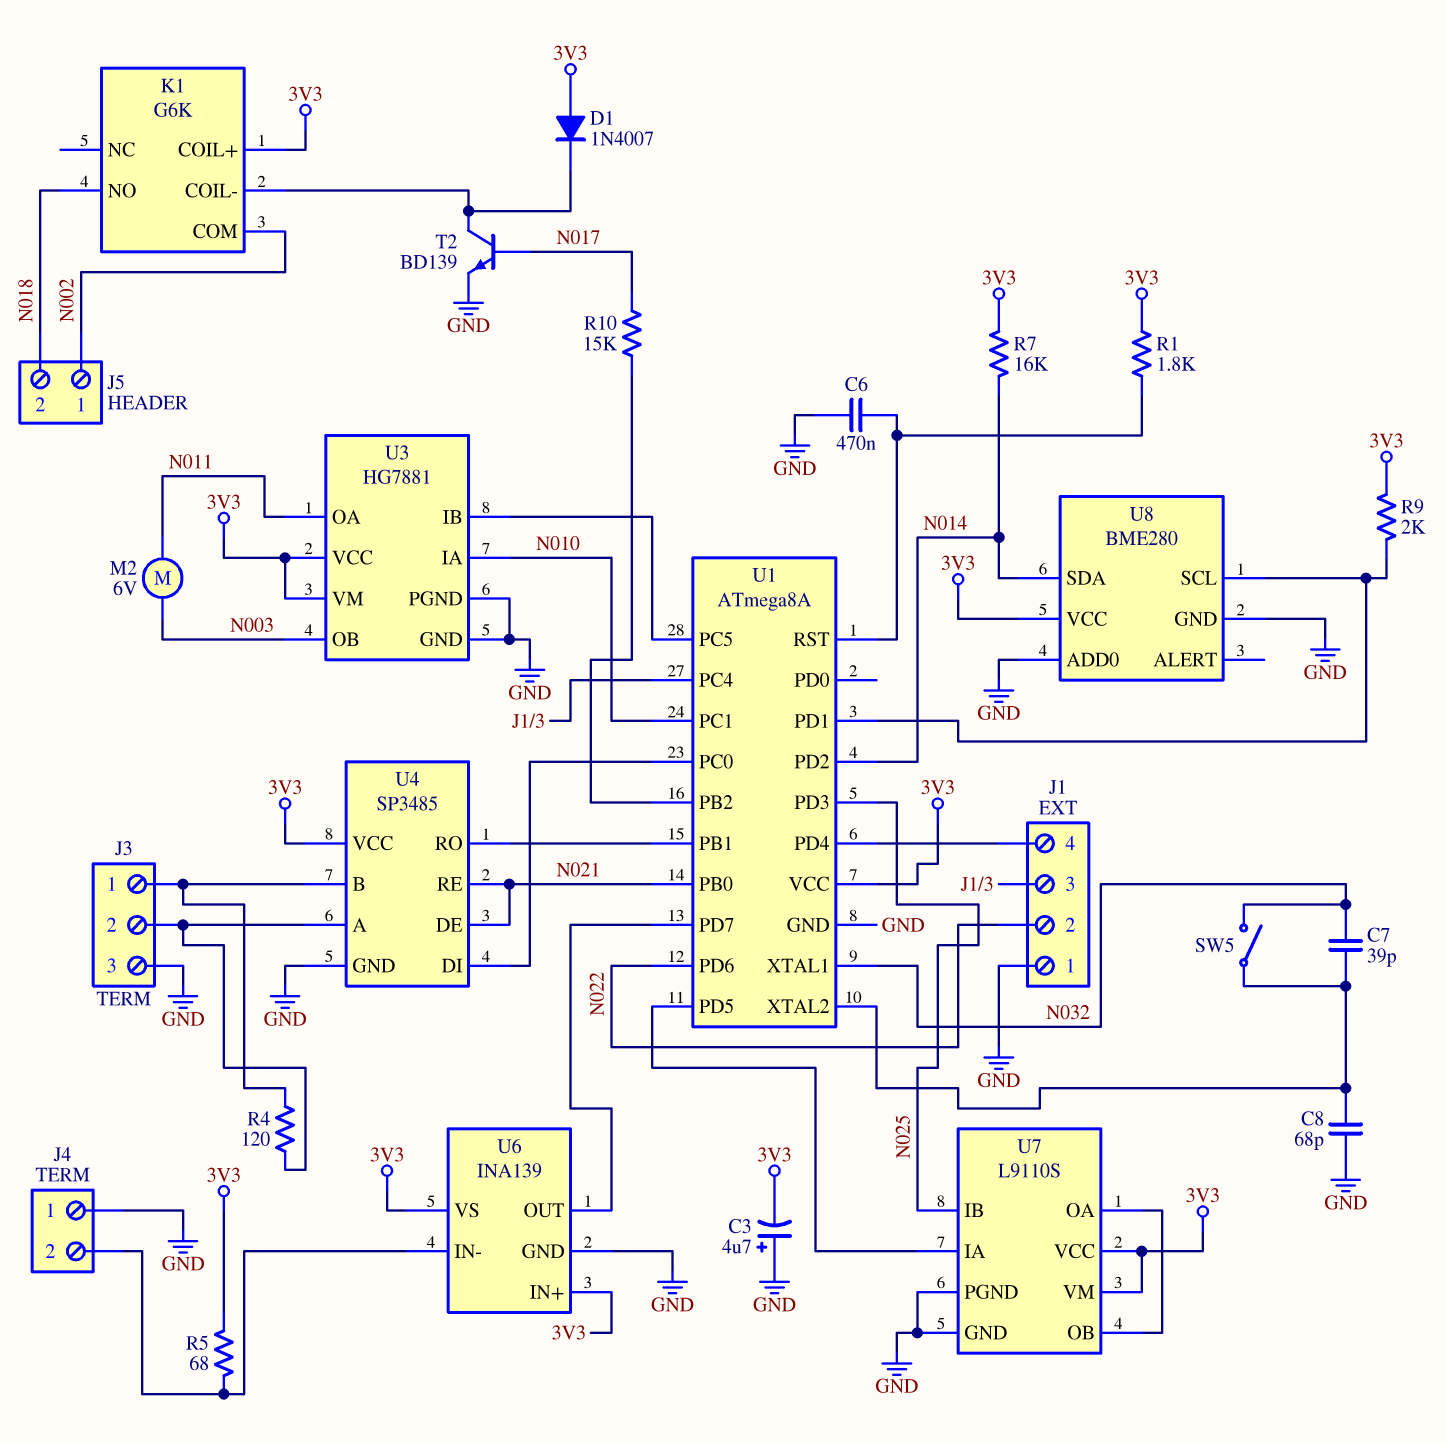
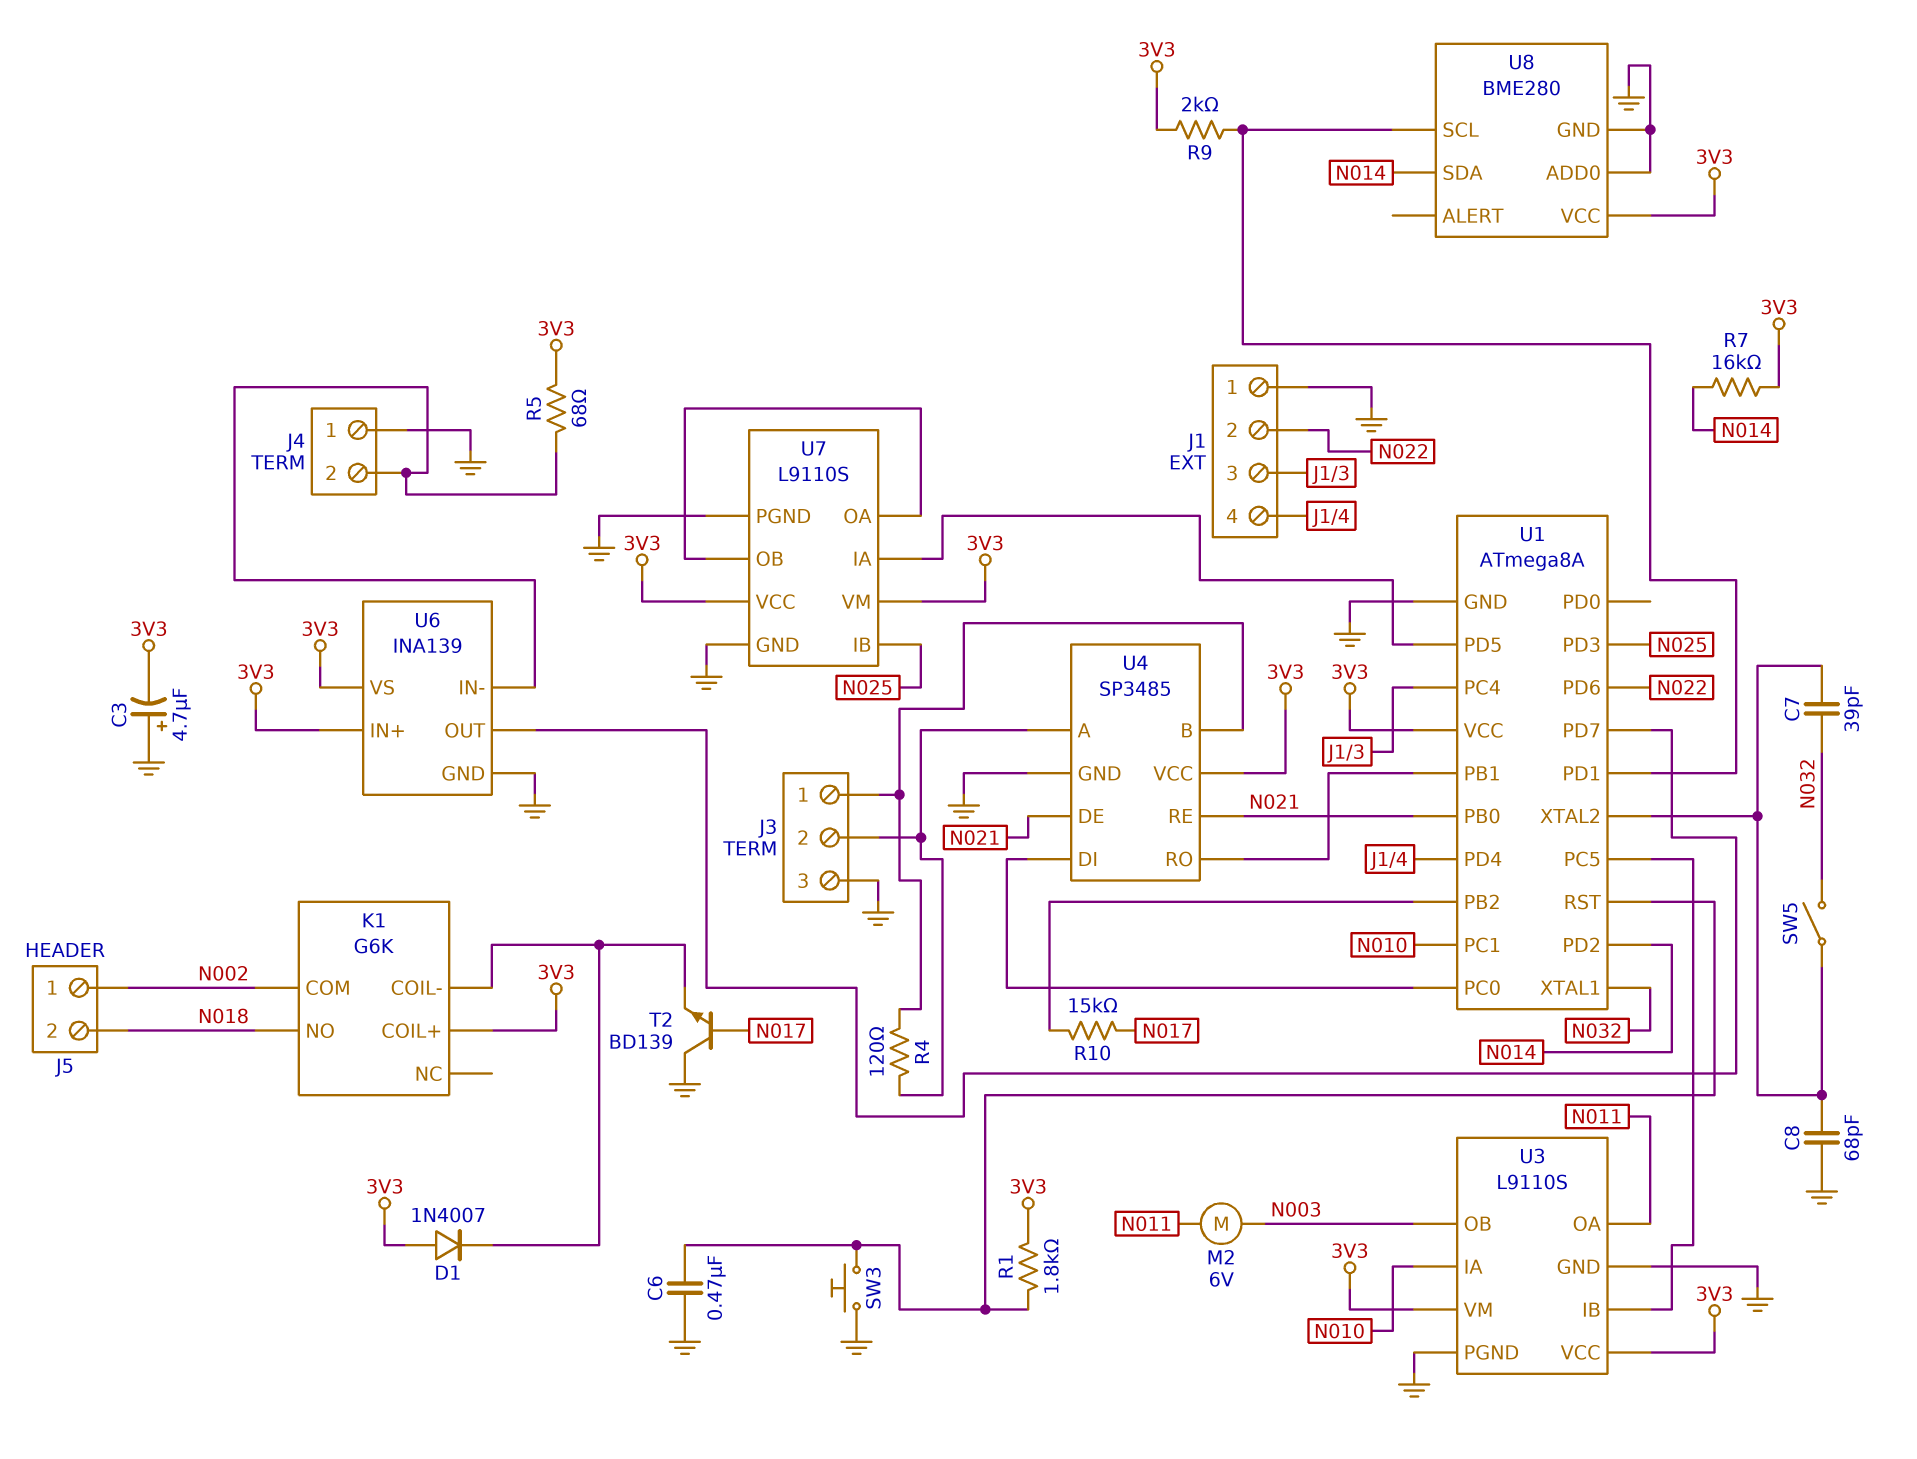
SW3: none -> button (GND, U1/RST)
T2: NPN BD139 (B N017, C K1/COIL-, E GND) -> NPN BD139 (B N017, C GND, E K1/COIL-)
U3: HG7881 -> L9110S

